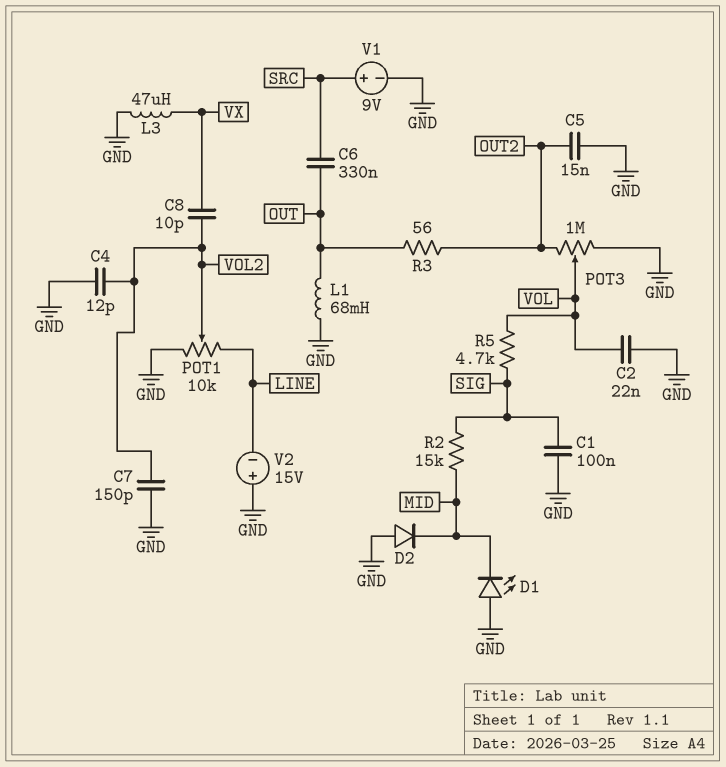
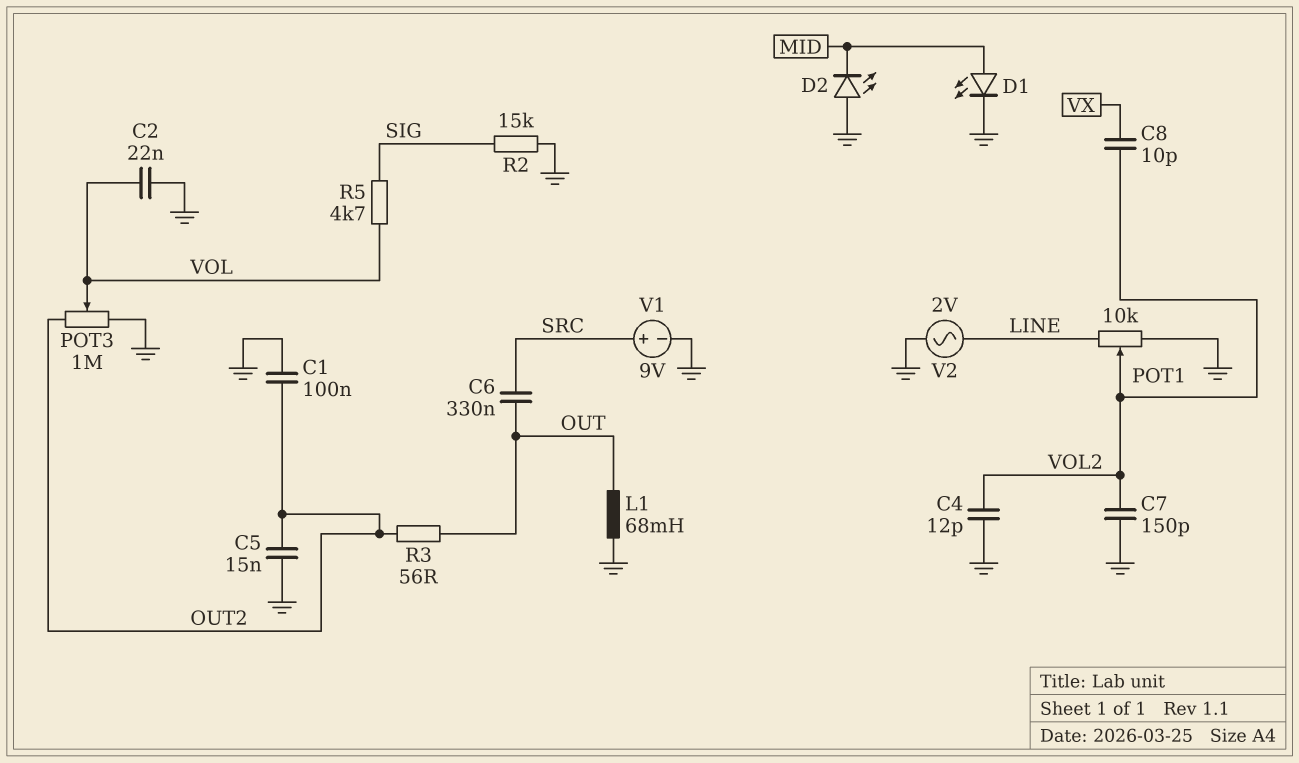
C1: 100nF (GND, SIG) -> 100nF (GND, OUT2)
D1: LED (A GND, K MID) -> LED (A MID, K GND)
D2: diode (A GND, K MID) -> LED (A GND, K MID)
L3: 47uH (GND, VX) -> none
R2: 15k (MID, SIG) -> 15k (GND, SIG)
V2: 15V (plus GND, minus LINE) -> AC 2V (GND, LINE)

